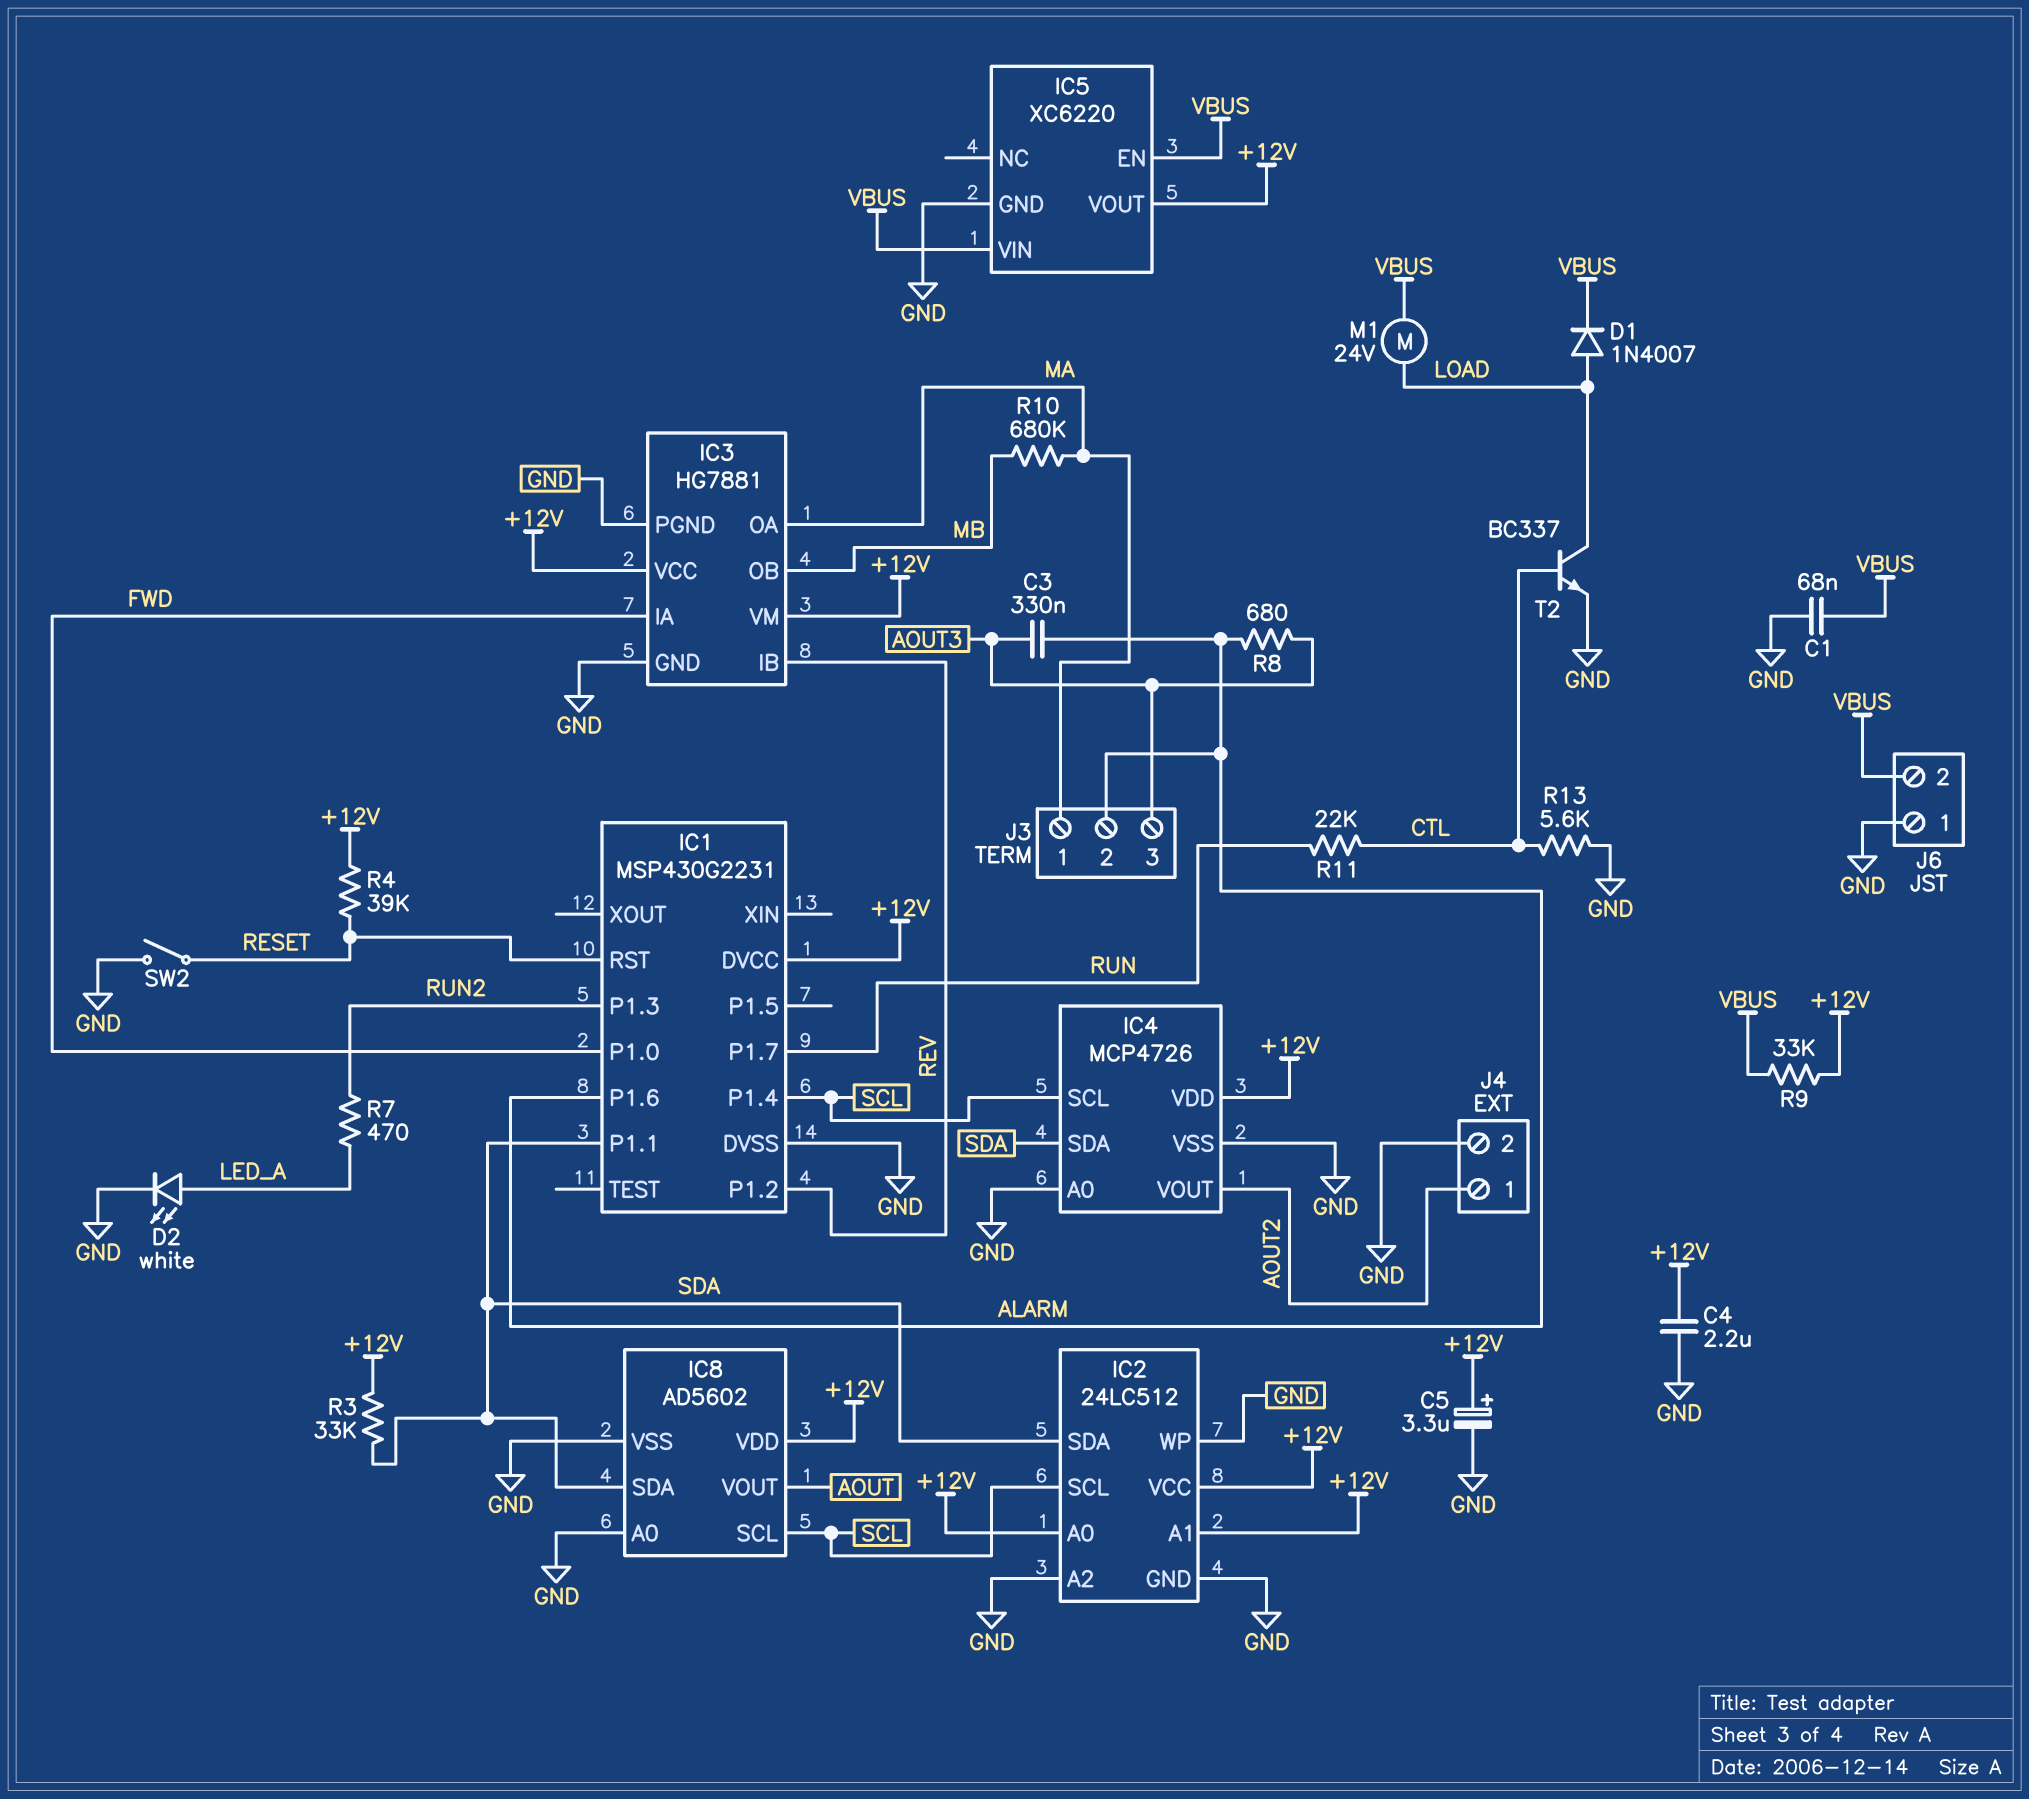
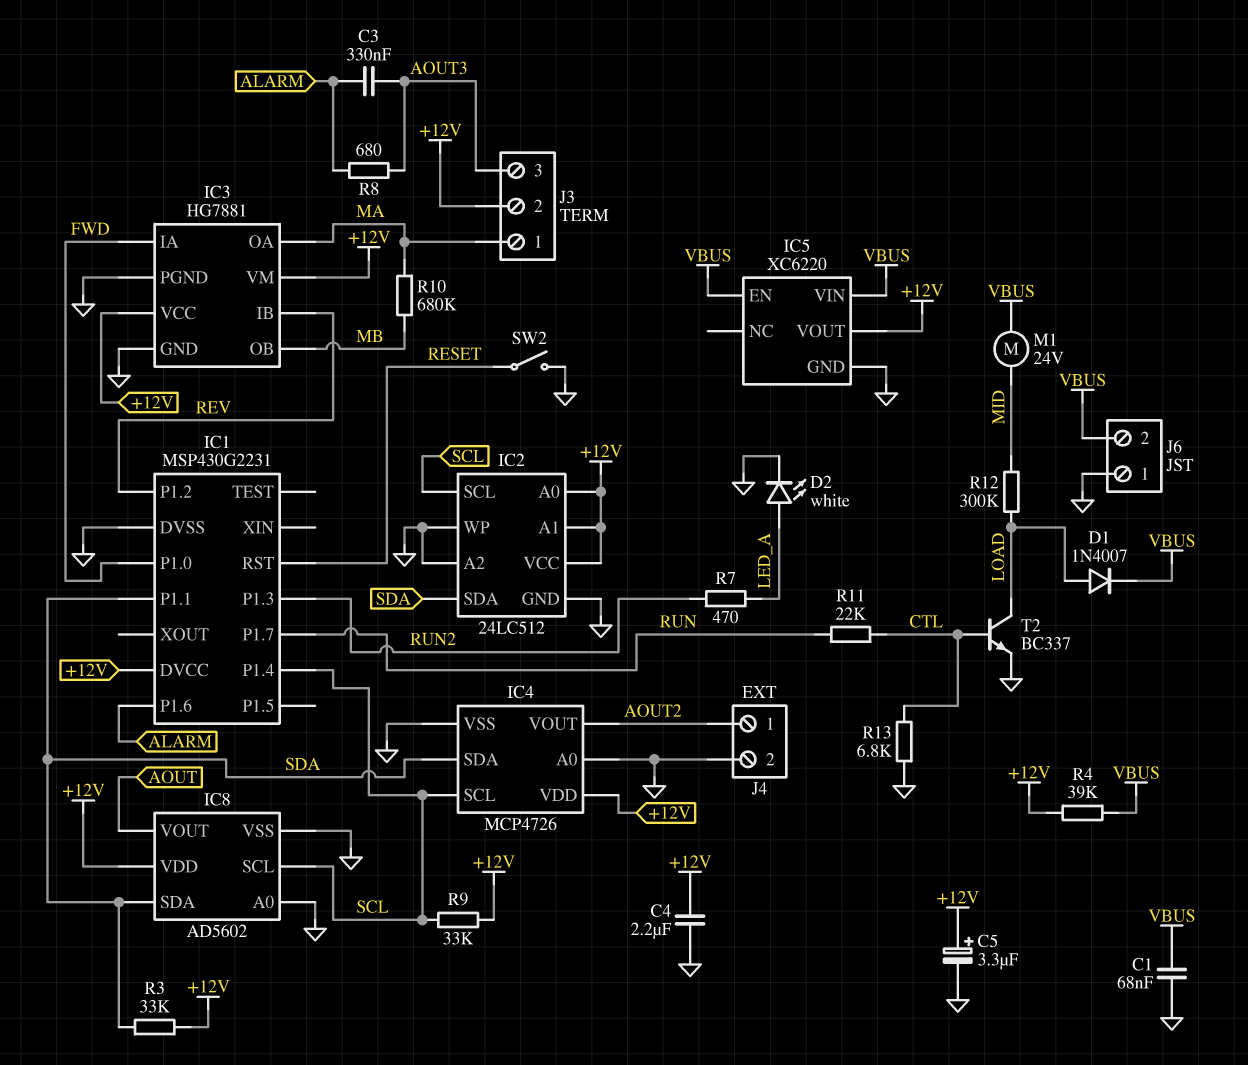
J3 pin 2: ALARM -> +12V
M1: motor 24V (LOAD, VBUS) -> motor 24V (MID, VBUS)
R4: 39k (+12V, RESET) -> 39k (+12V, VBUS)
R9: 33k (+12V, VBUS) -> 33k (+12V, SCL)
R12: none -> 300k (LOAD, MID)
R13: 5.6k (CTL, GND) -> 6.8k (CTL, GND)

